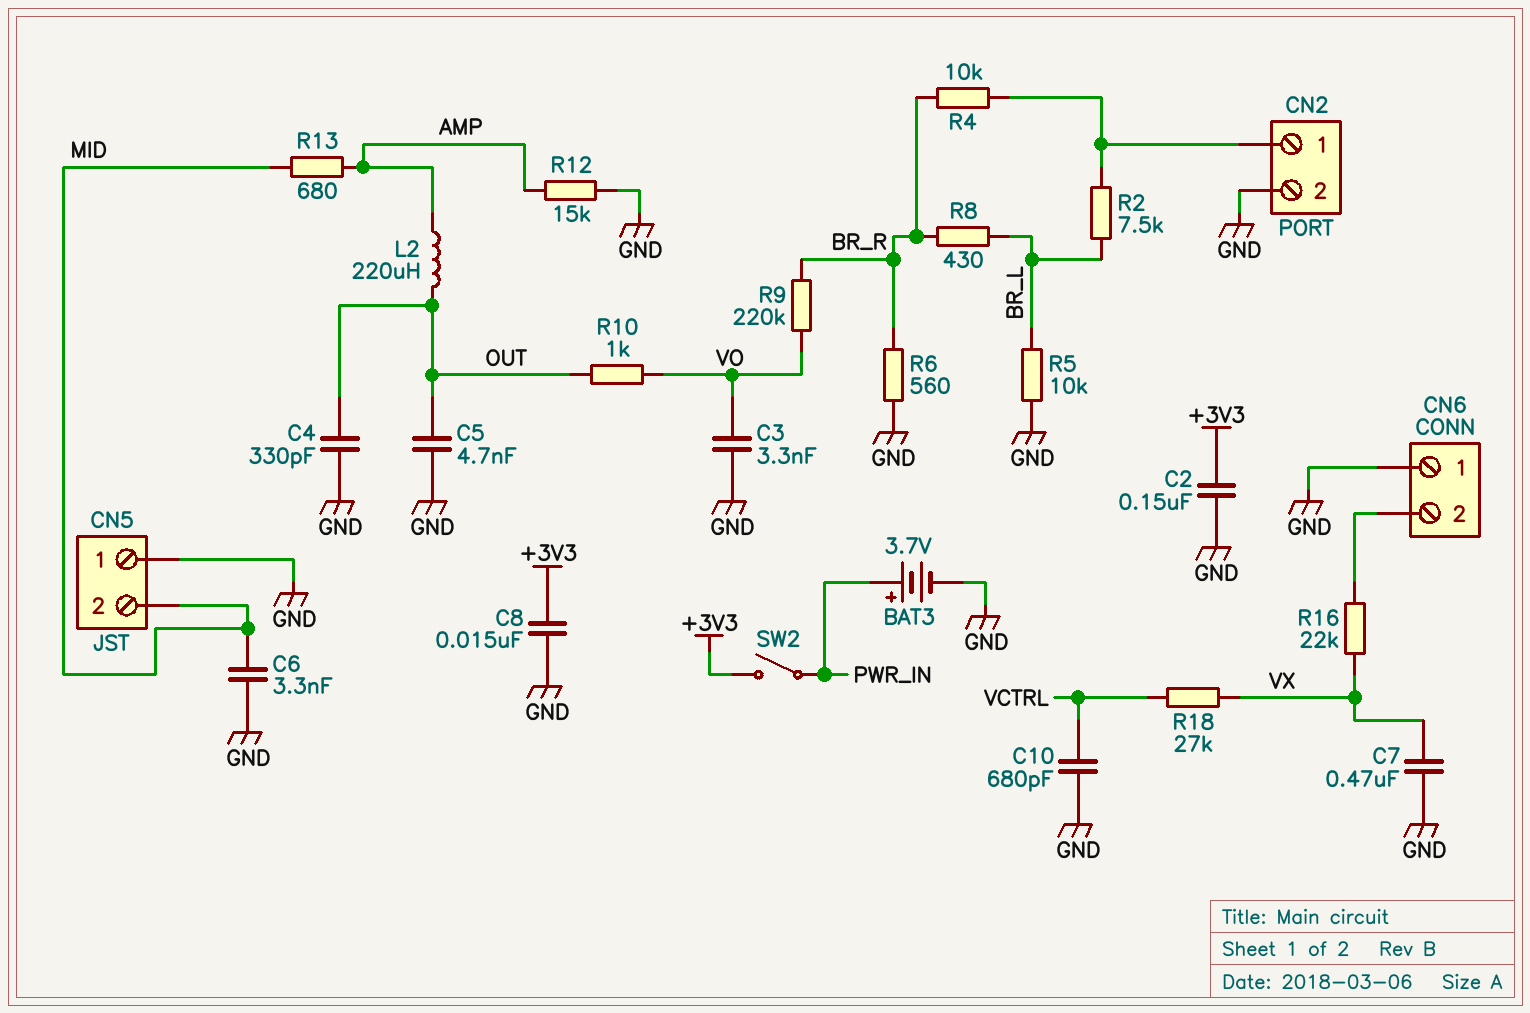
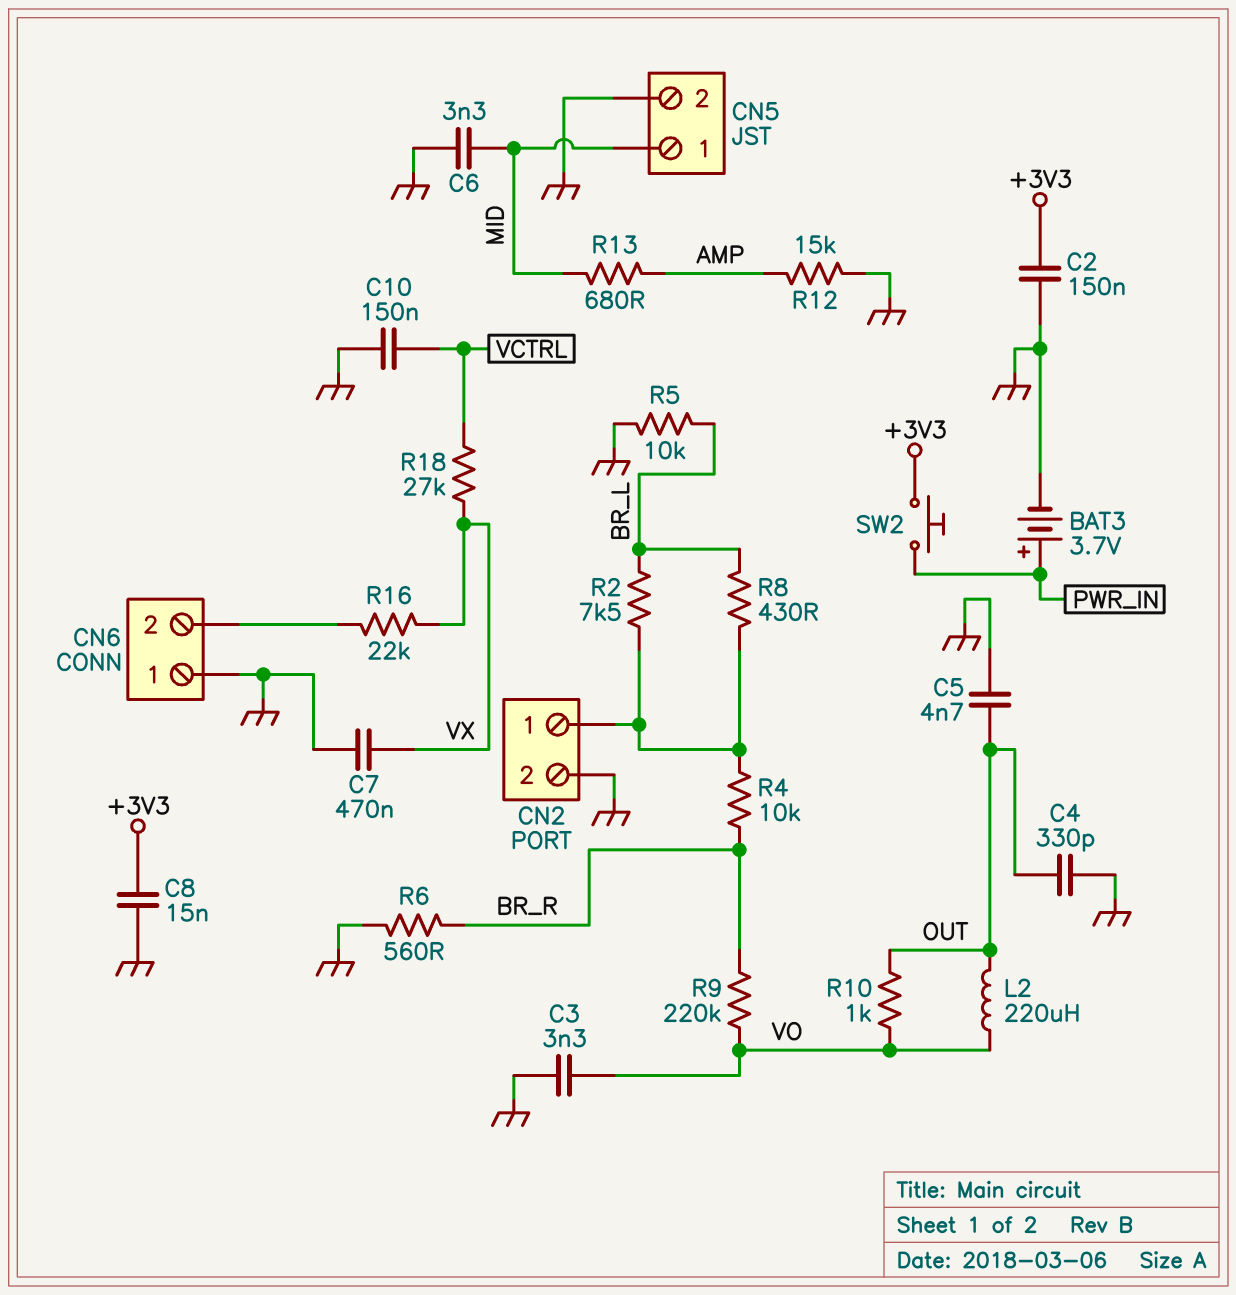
C10: 680pF (GND, VCTRL) -> 150nF (GND, VCTRL)
CN5 pin 1: GND -> MID
CN5 pin 2: MID -> GND
L2: 220uH (AMP, OUT) -> 220uH (OUT, VO)
R8: 430 (BR_L, BR_R) -> 430 (BR_L, CN2/1)
SW2: switch (+3V3, PWR_IN) -> button (+3V3, PWR_IN)

